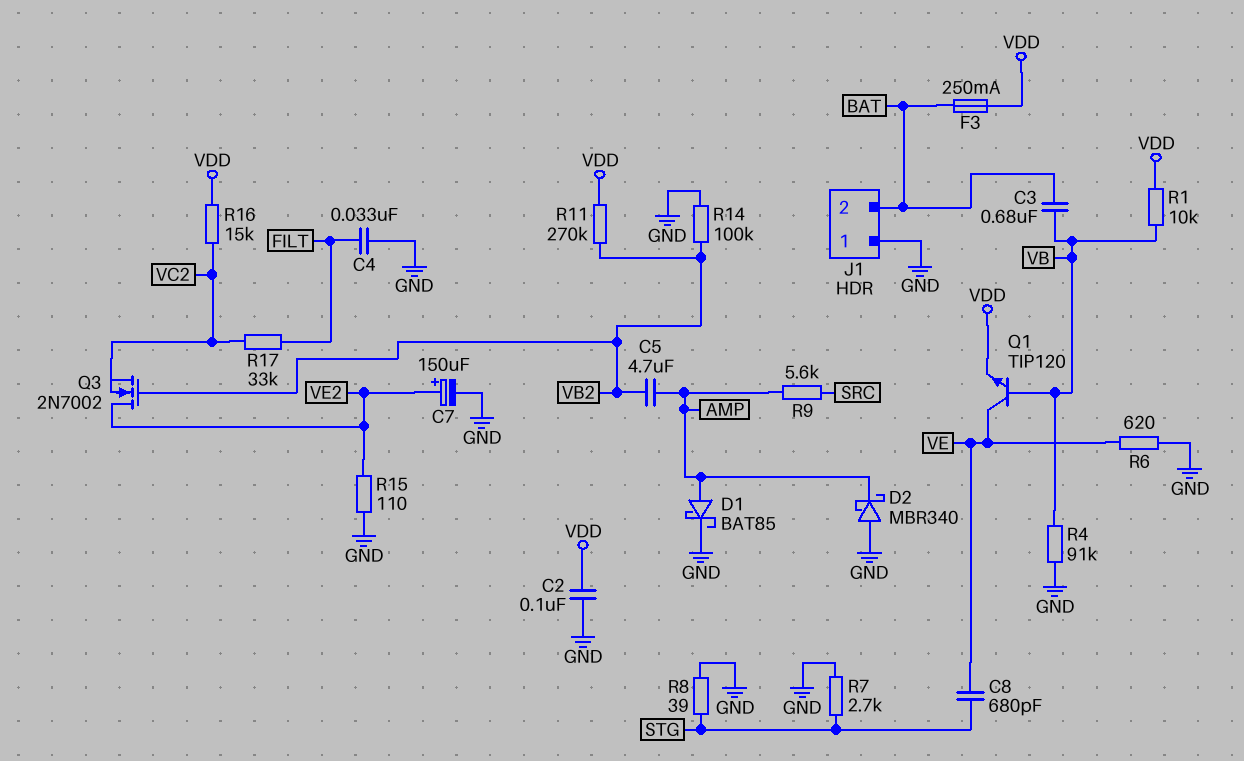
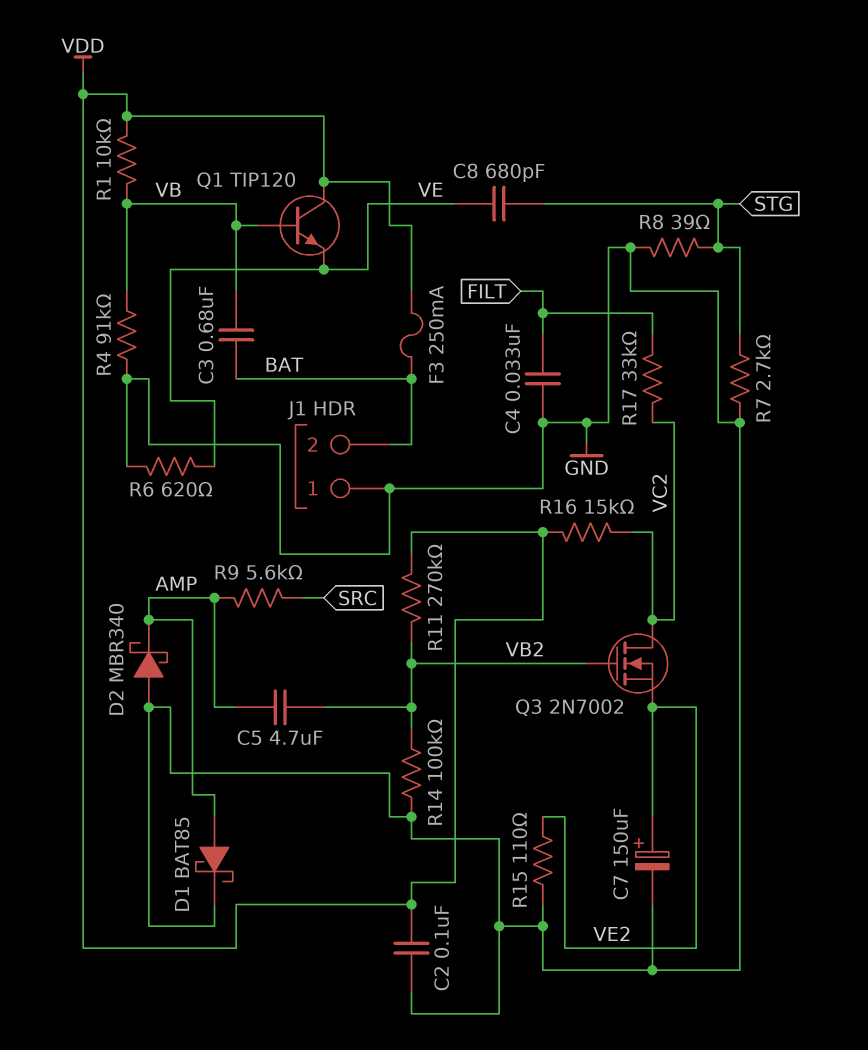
Q1: NPN TIP120 (B VB, C VE, E VDD) -> NPN TIP120 (B VB, C VDD, E VE)
Q3: NMOS 2N7002 (G VB2, D VE2, S VC2) -> NMOS 2N7002 (G VB2, D VC2, S VE2)

